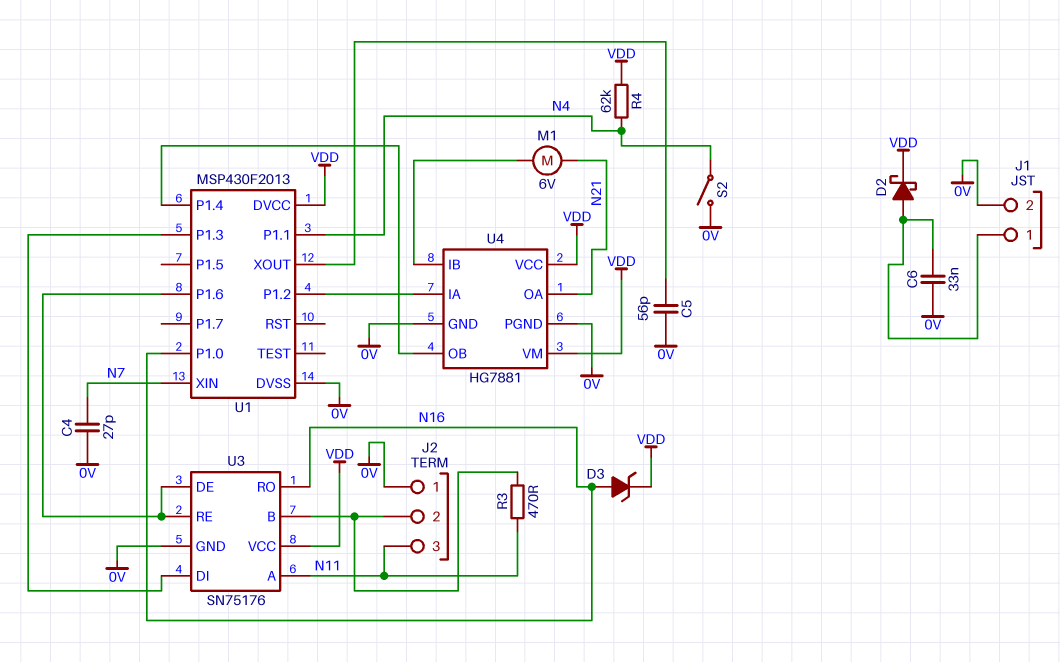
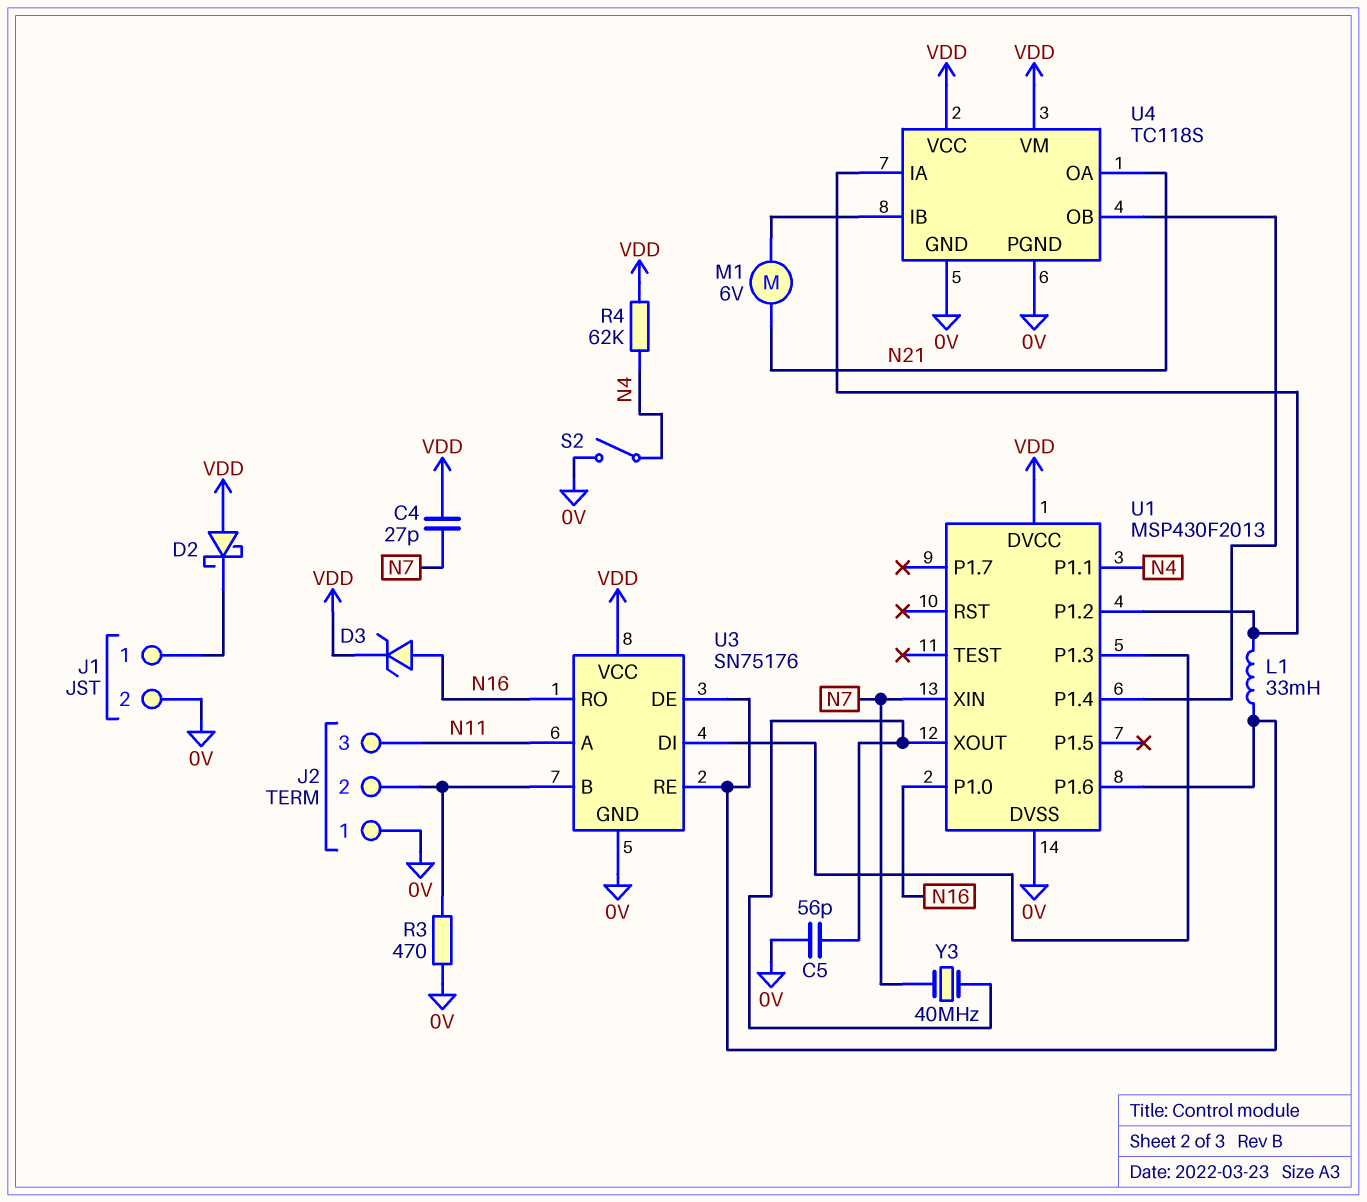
C4: 27pF (0V, N7) -> 27pF (N7, VDD)
C6: 33nF (0V, J1/1) -> none
D2: schottky (A J1/1, K VDD) -> schottky (A VDD, K J1/1)
L1: none -> 33mH (U1/P1.2, U1/P1.6)
R3: 470 (J2/2, N11) -> 470 (0V, J2/2)
U4: HG7881 -> TC118S
Y3: none -> 40MHz (N7, U1/XOUT)

